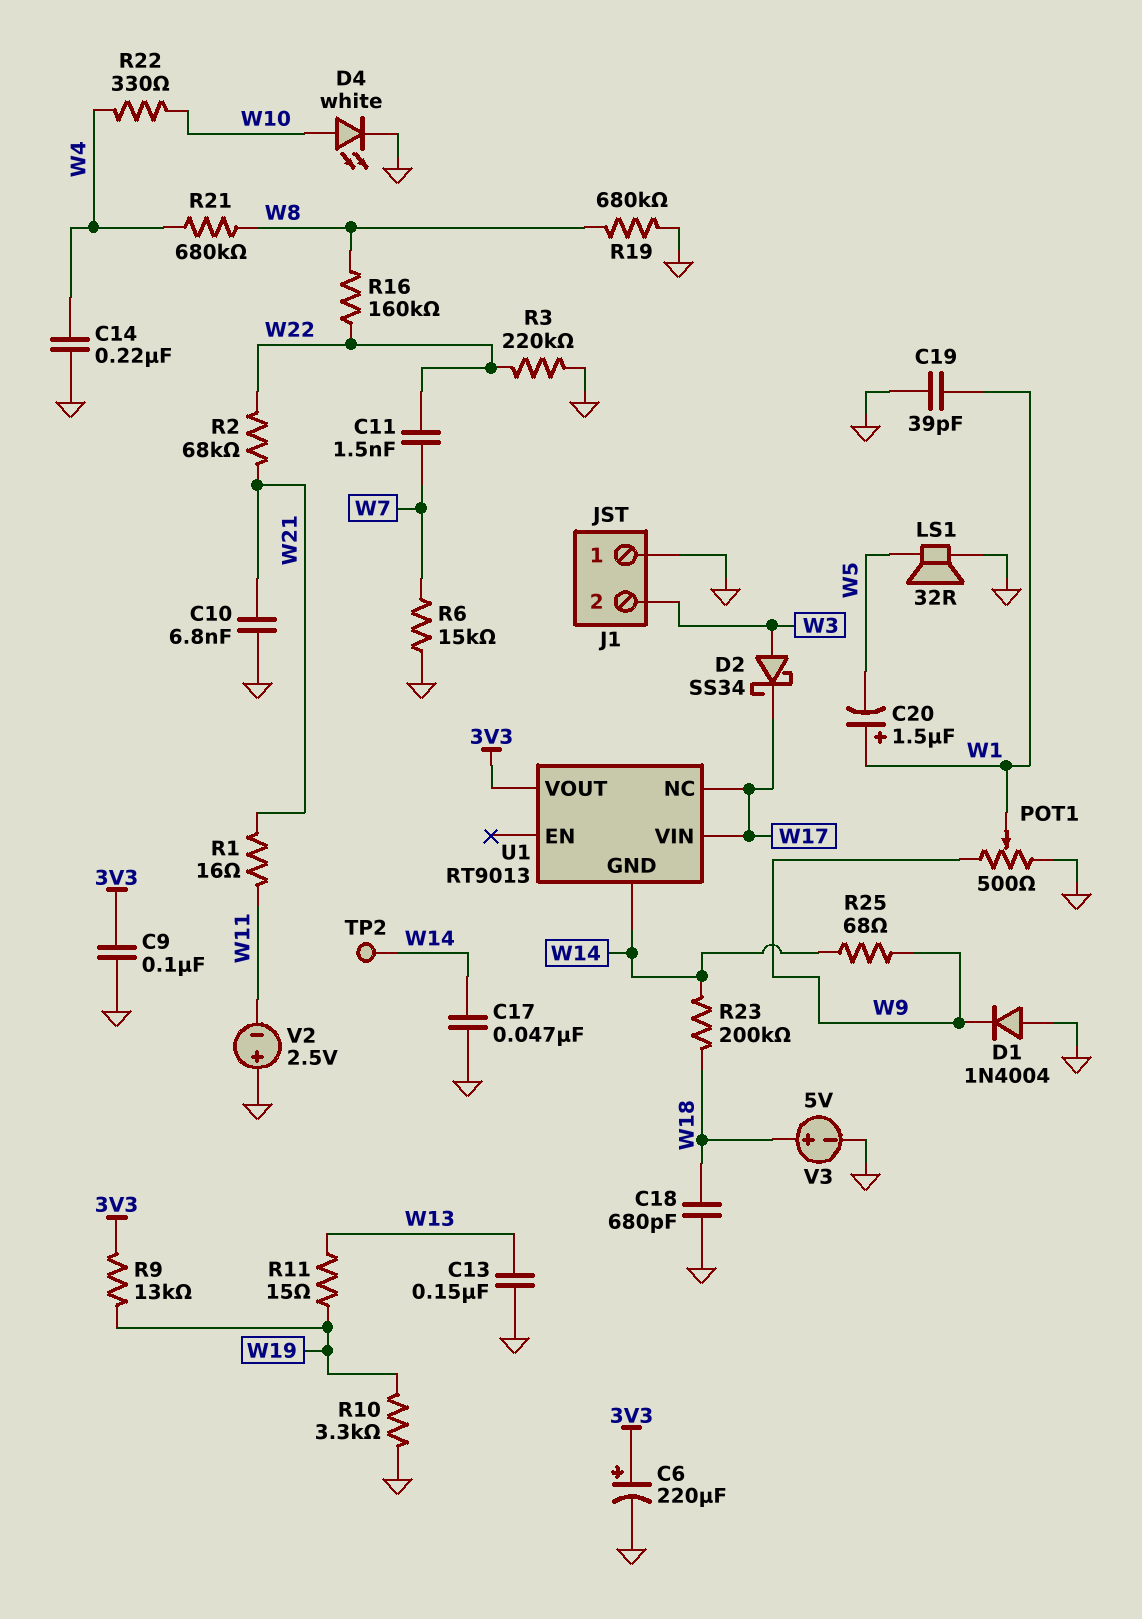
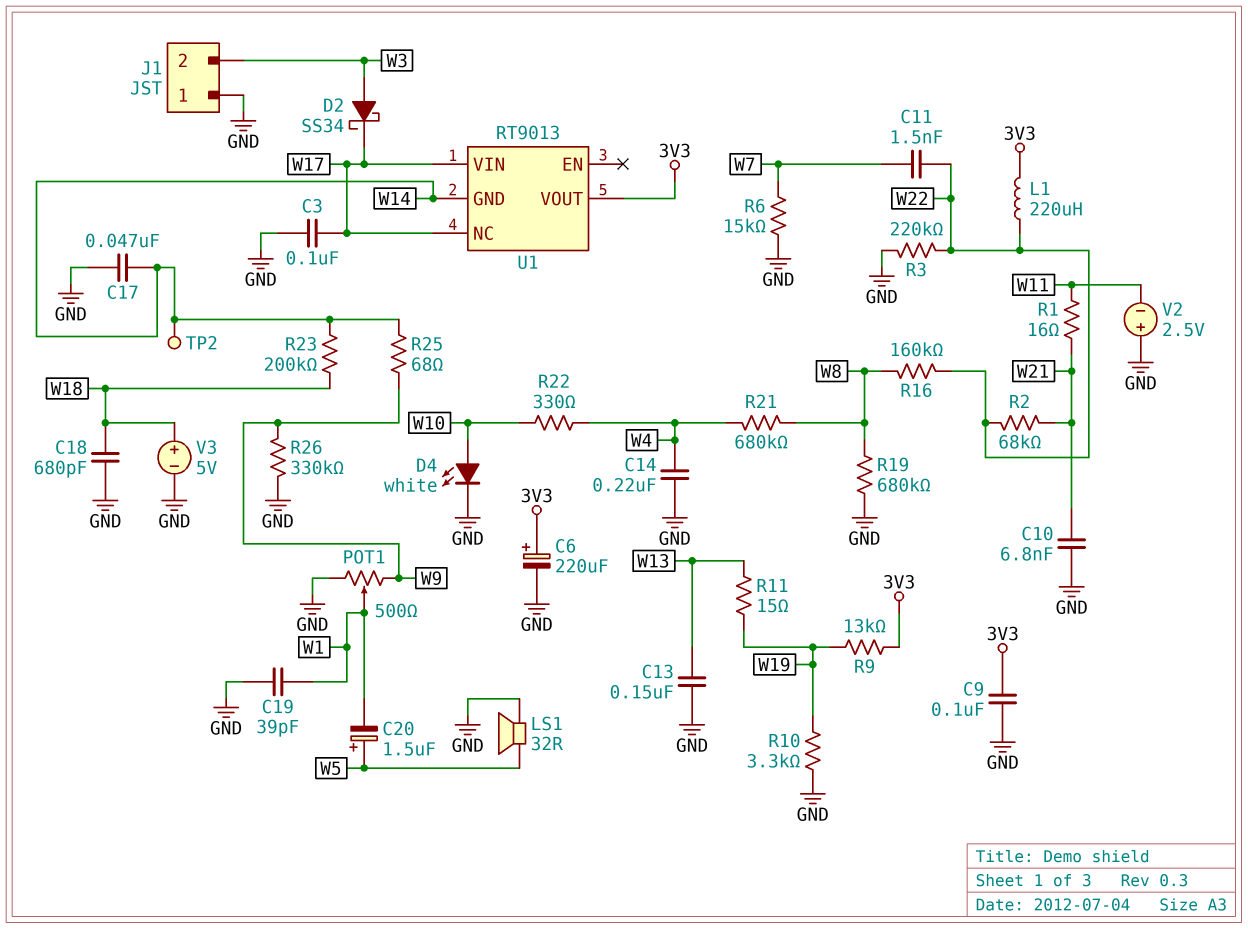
C3: none -> 100nF (GND, W17)
C20: 1.5uF (plus W1, minus W5) -> 1.5uF (plus W5, minus W1)
D1: diode 1N4004 (A GND, K W9) -> none
L1: none -> 220uH (3V3, W22)
R26: none -> 330k (GND, W9)

